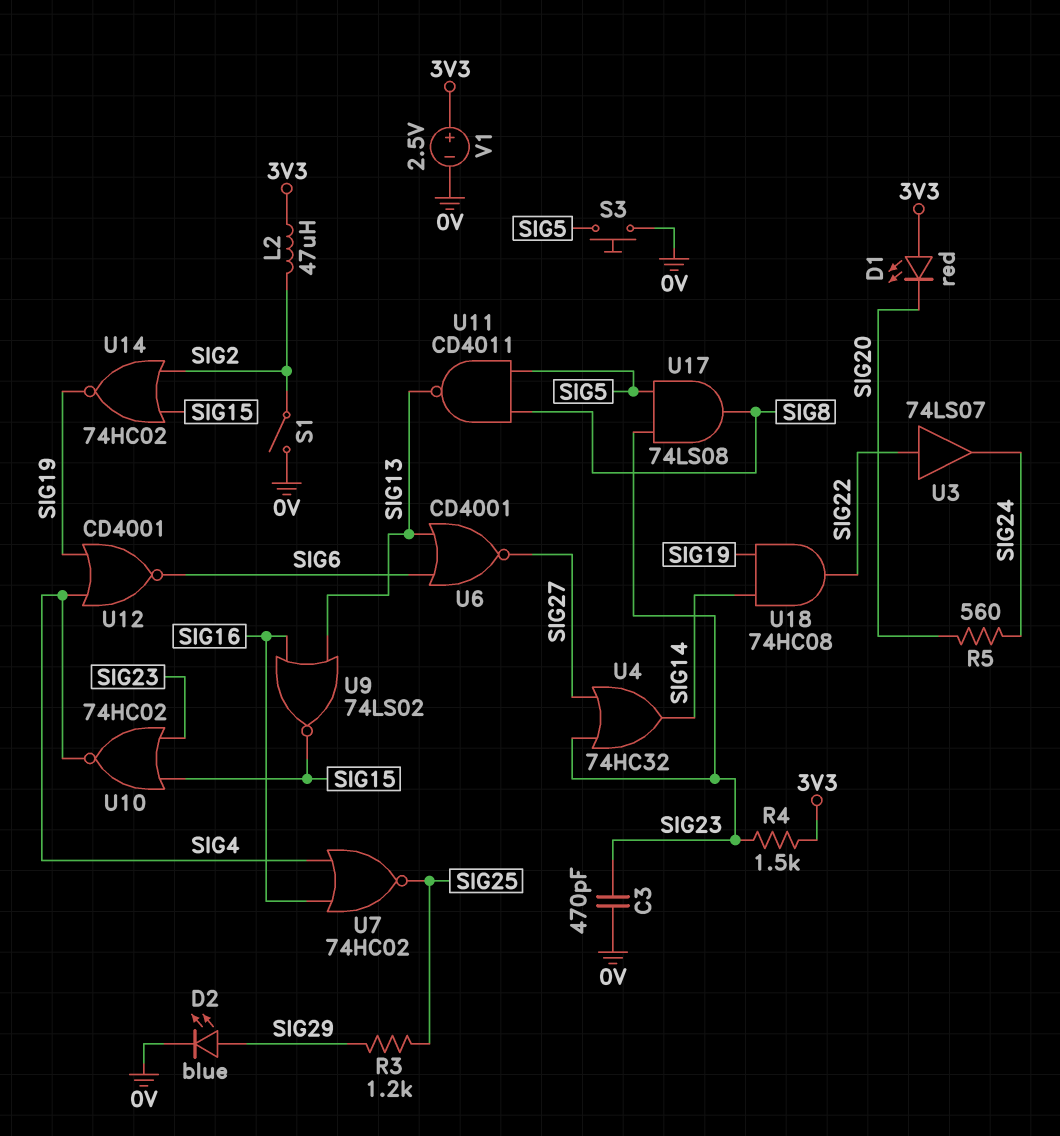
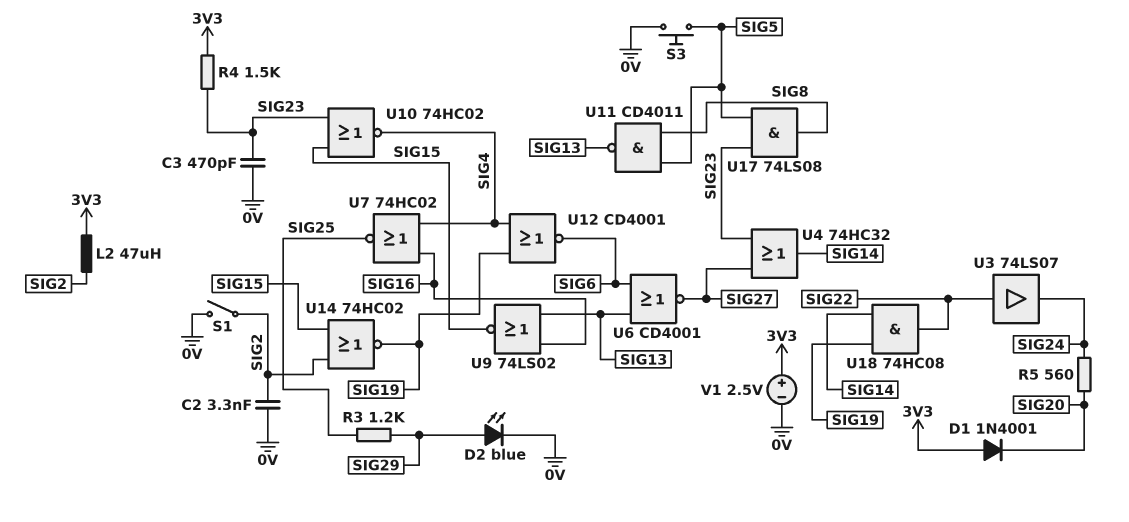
C2: none -> 3.3nF (0V, SIG2)
D1: LED red (A 3V3, K SIG20) -> diode 1N4001 (A 3V3, K SIG20)

